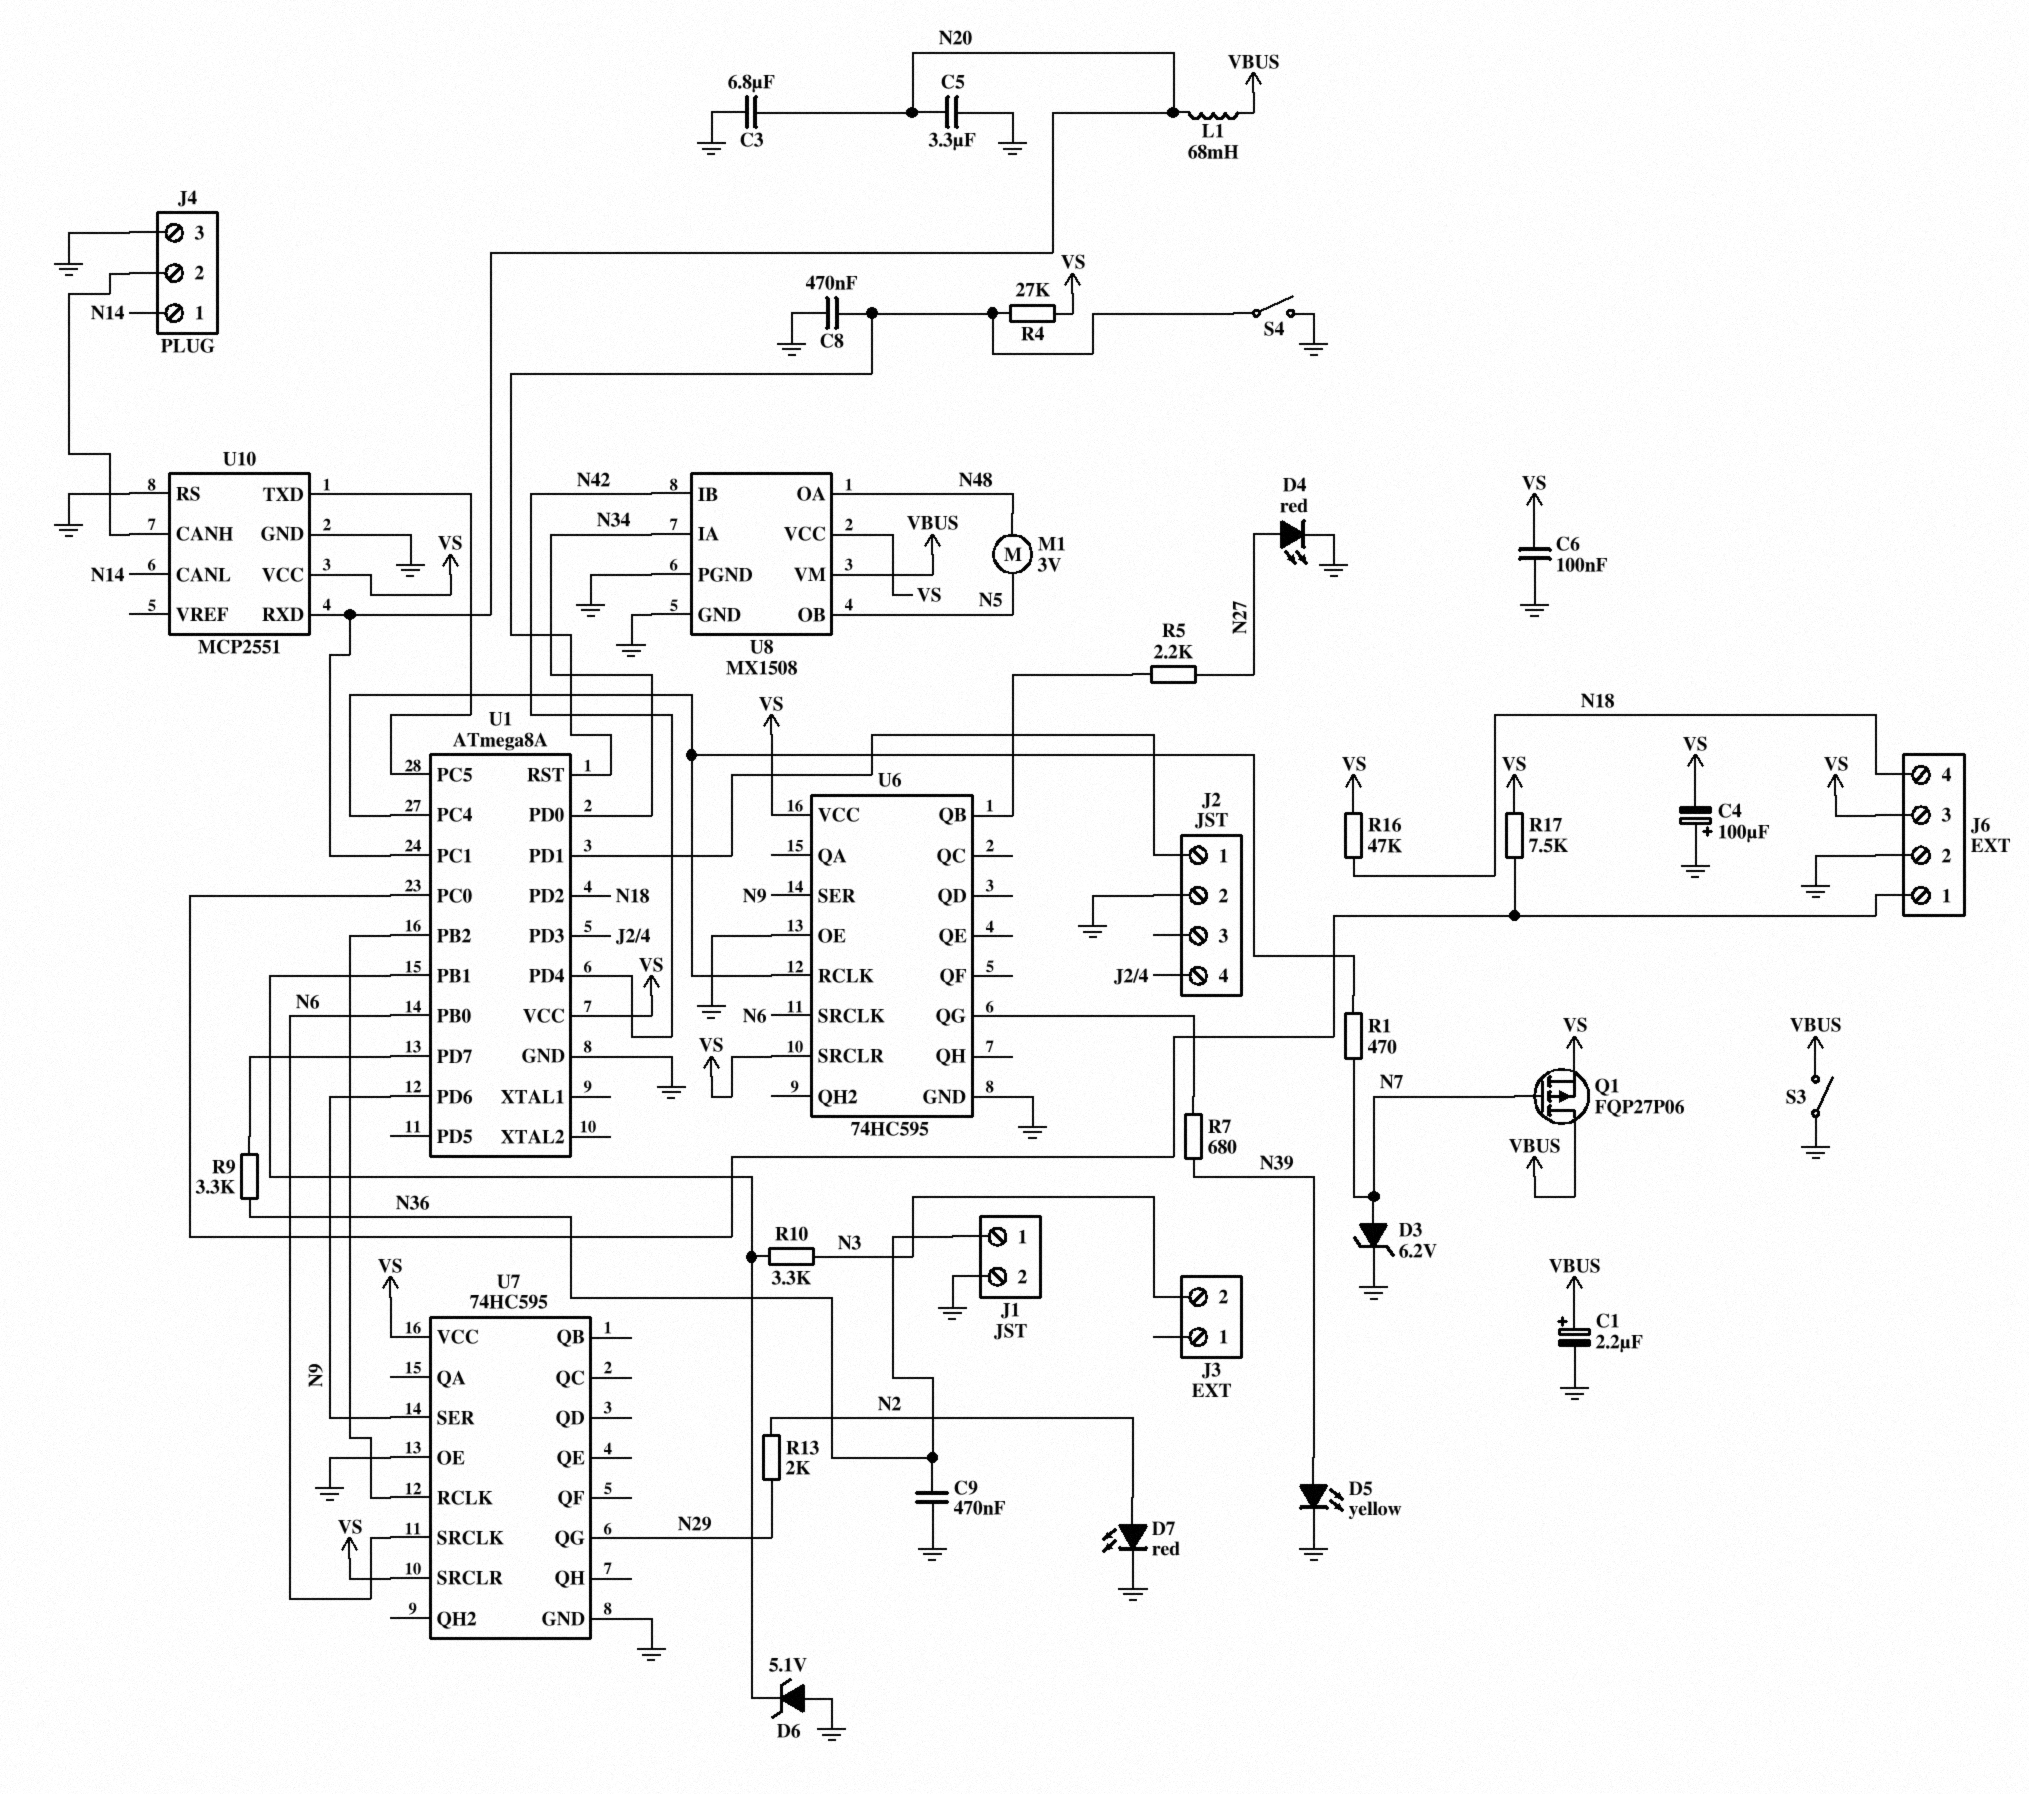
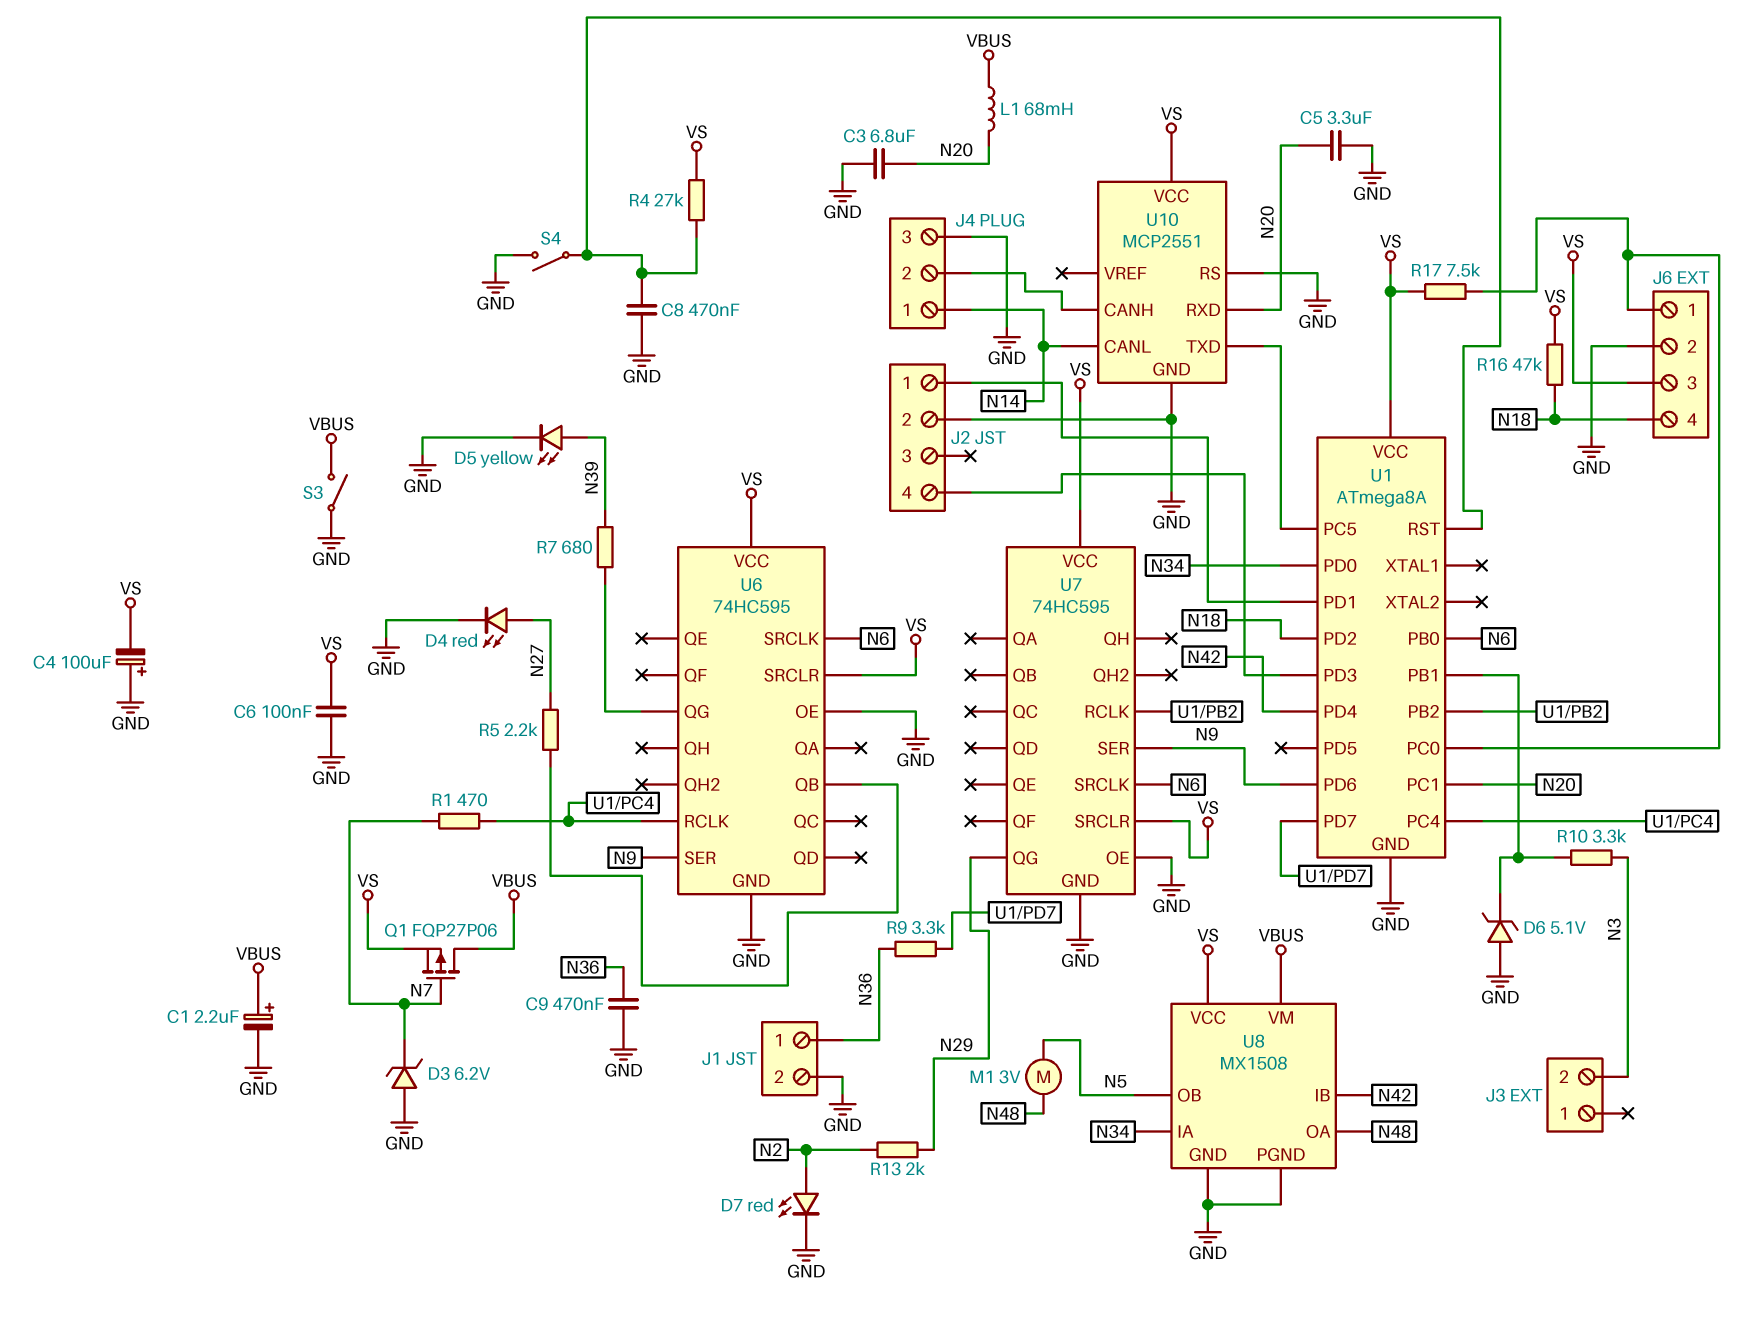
D3: zener 6.2V (A N7, K GND) -> zener 6.2V (A GND, K N7)

